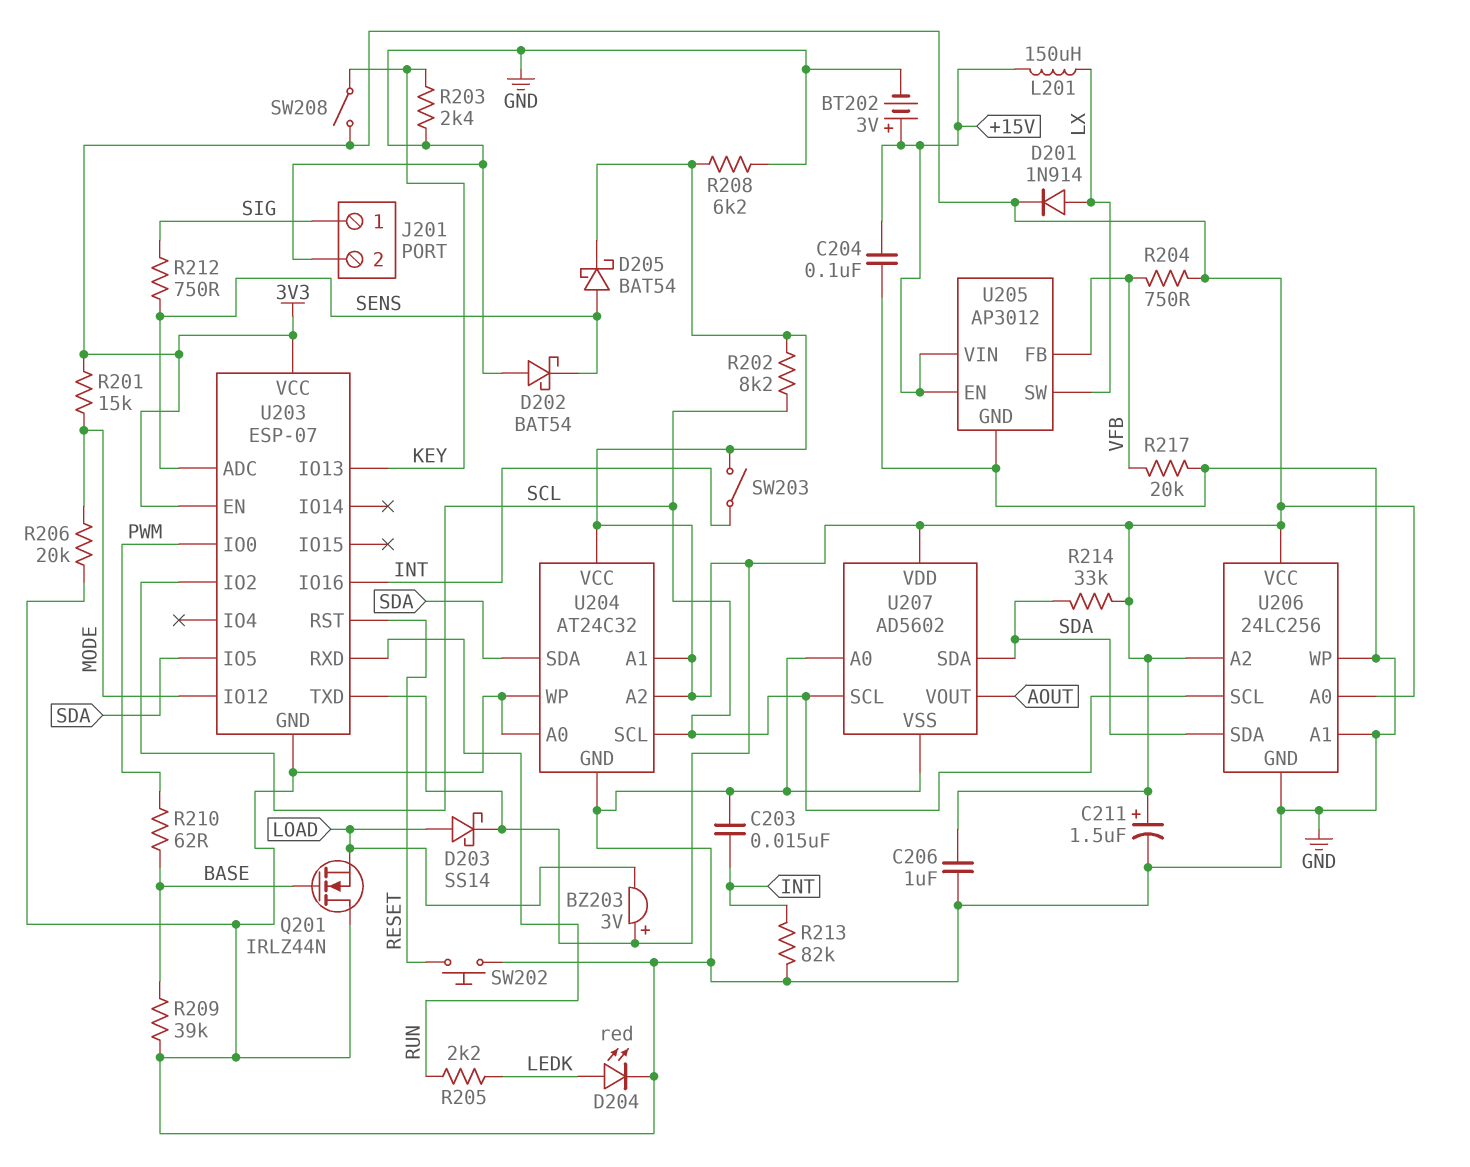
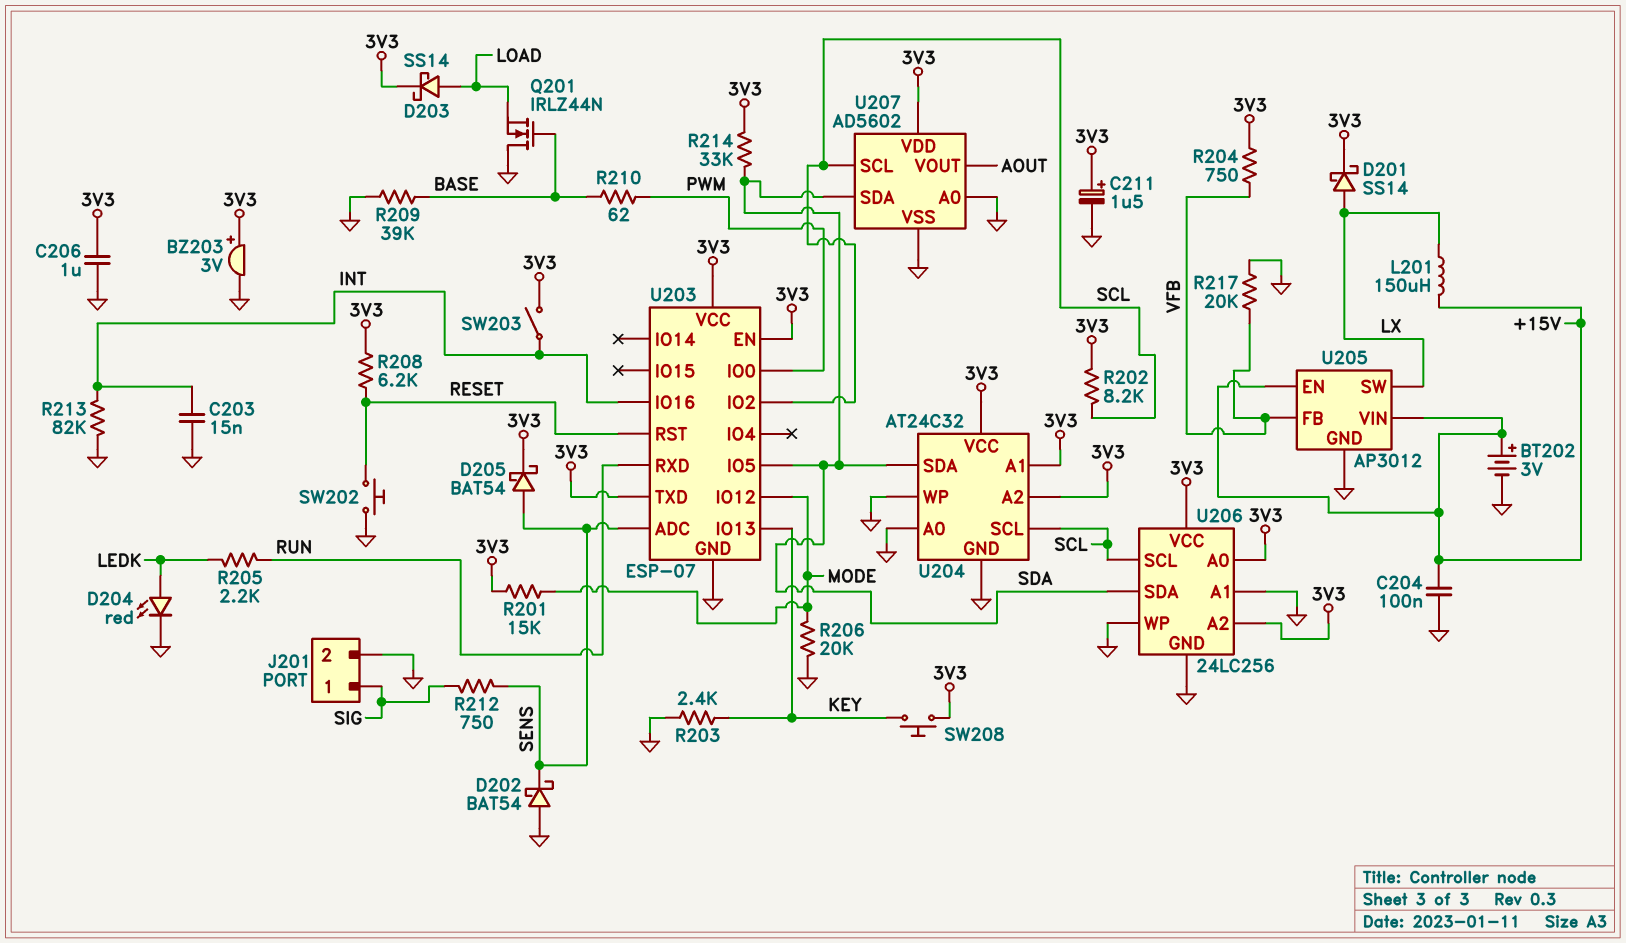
BZ203: buzzer 3V (plus 3V3, minus LOAD) -> buzzer 3V (plus 3V3, minus GND)
D201: diode 1N914 (A LX, K 3V3) -> schottky SS14 (A LX, K 3V3)
R208: 6.2k (3V3, GND) -> 6.2k (3V3, RESET)
SW208: switch (3V3, KEY) -> button (3V3, KEY)

